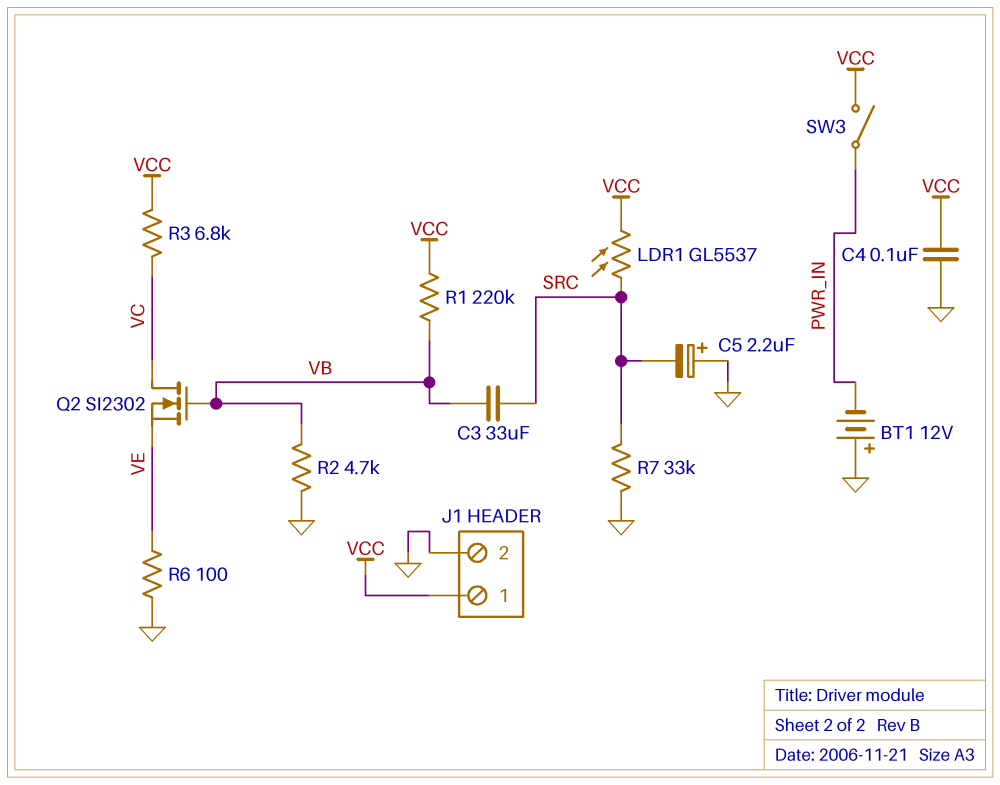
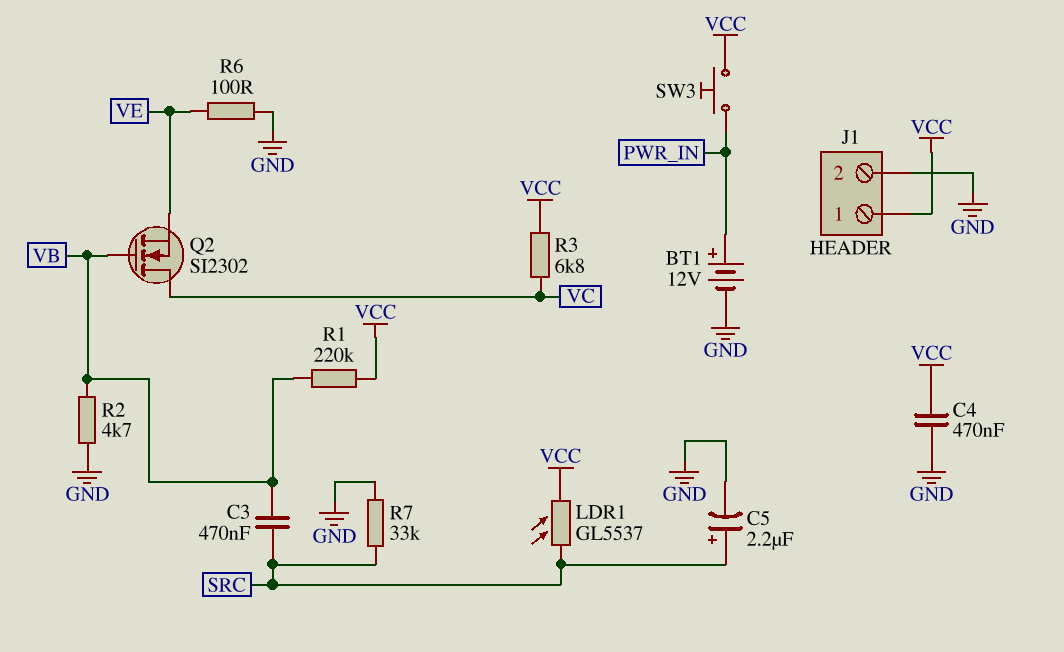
BT1: 12V (plus GND, minus PWR_IN) -> 12V (plus PWR_IN, minus GND)
C3: 33uF (SRC, VB) -> 470nF (SRC, VB)
C4: 100nF (GND, VCC) -> 470nF (GND, VCC)
C5: 2.2uF (plus GND, minus SRC) -> 2.2uF (plus SRC, minus GND)
SW3: switch (PWR_IN, VCC) -> button (PWR_IN, VCC)

